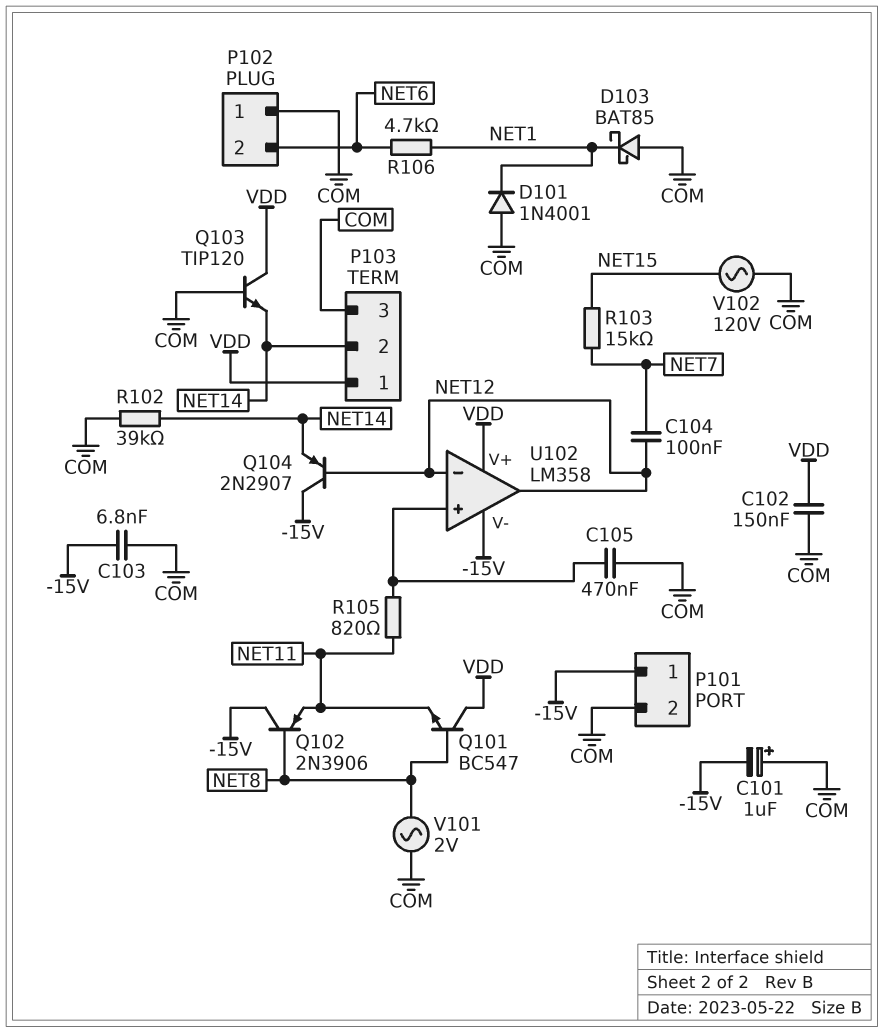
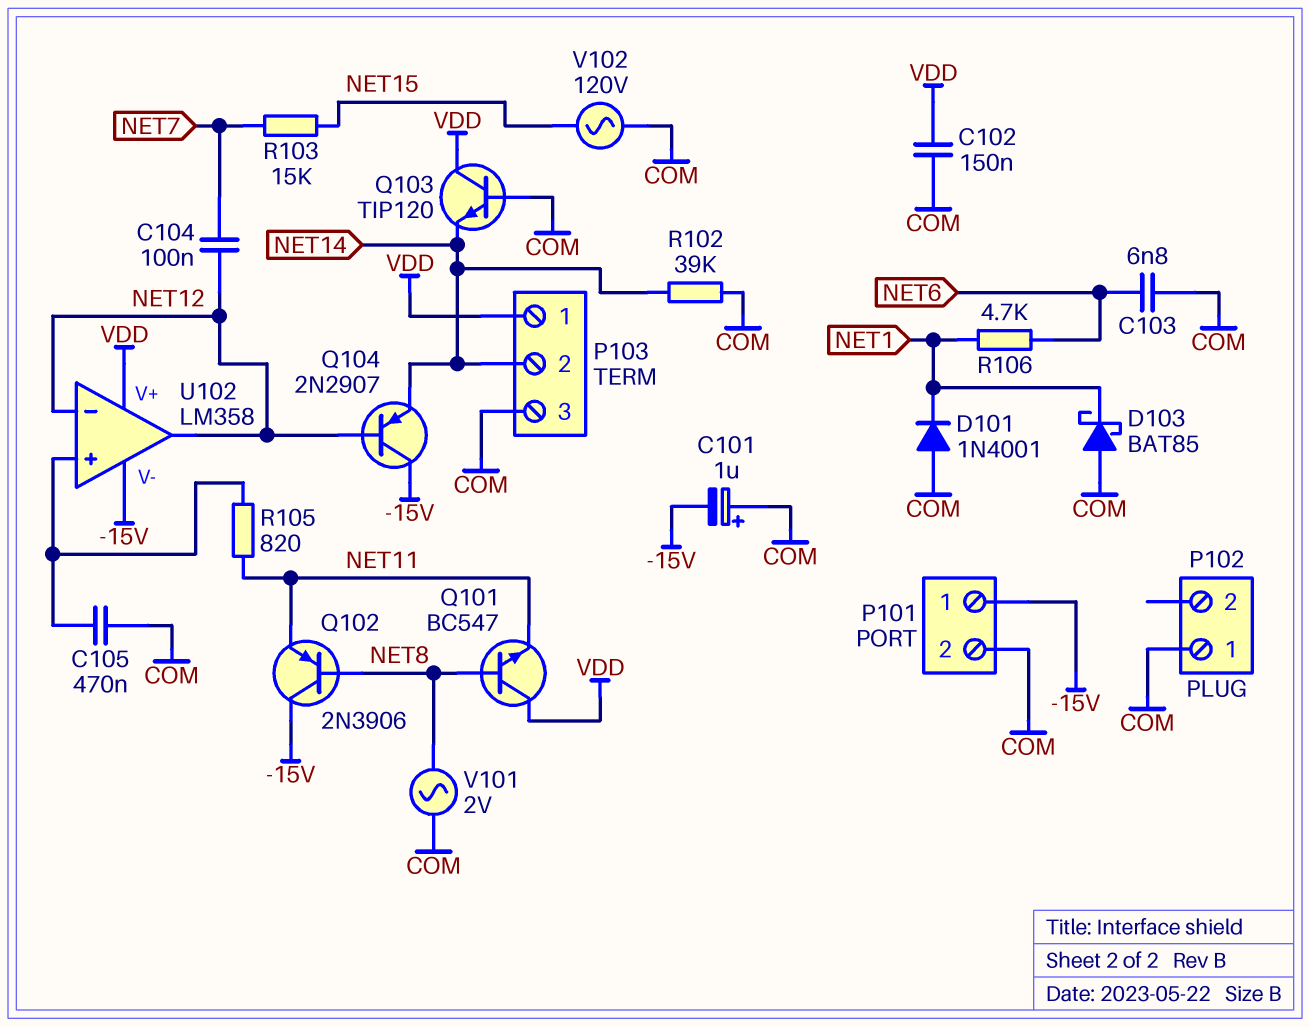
C103: 6.8nF (-15V, COM) -> 6.8nF (COM, NET6)
P102 pin 2: NET6 -> none

